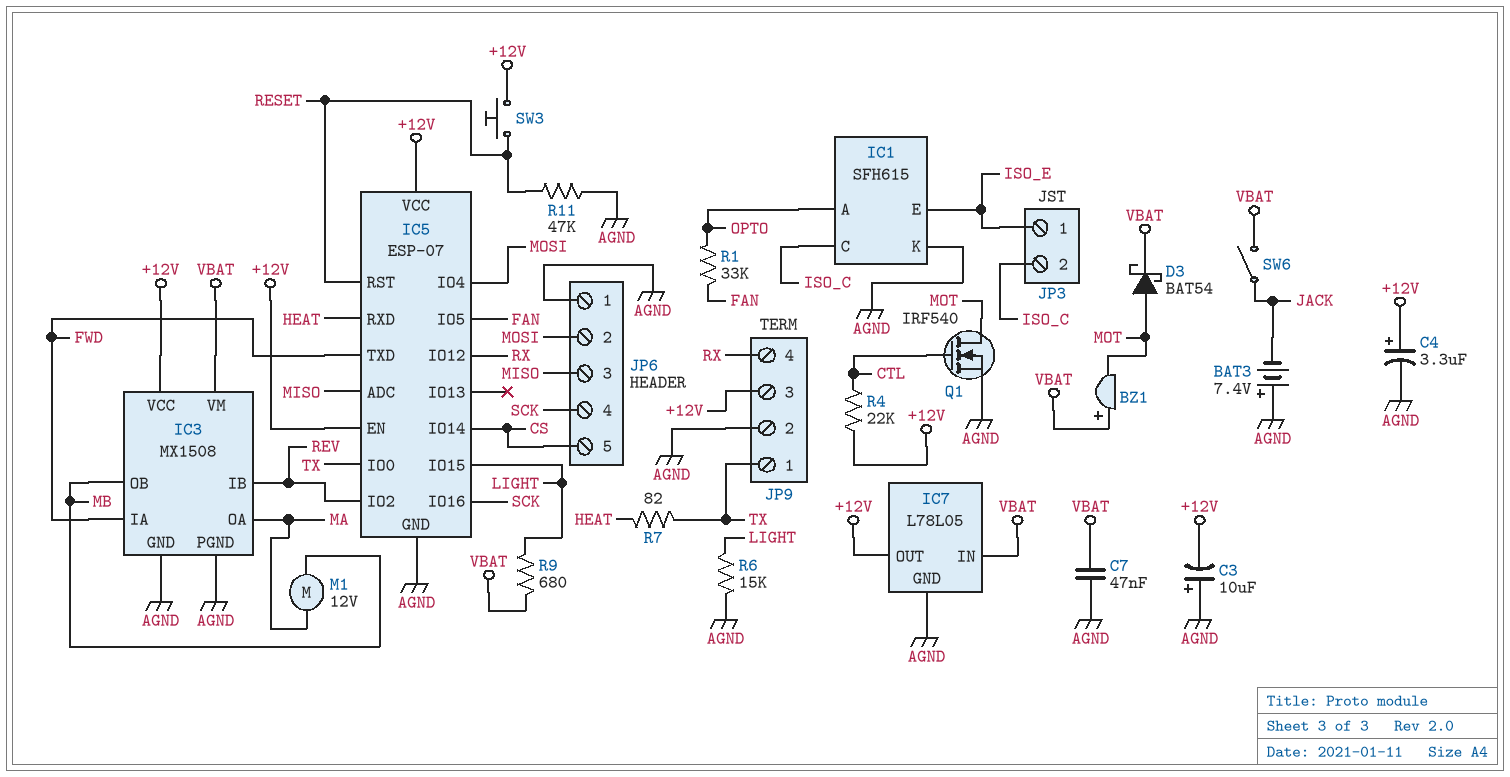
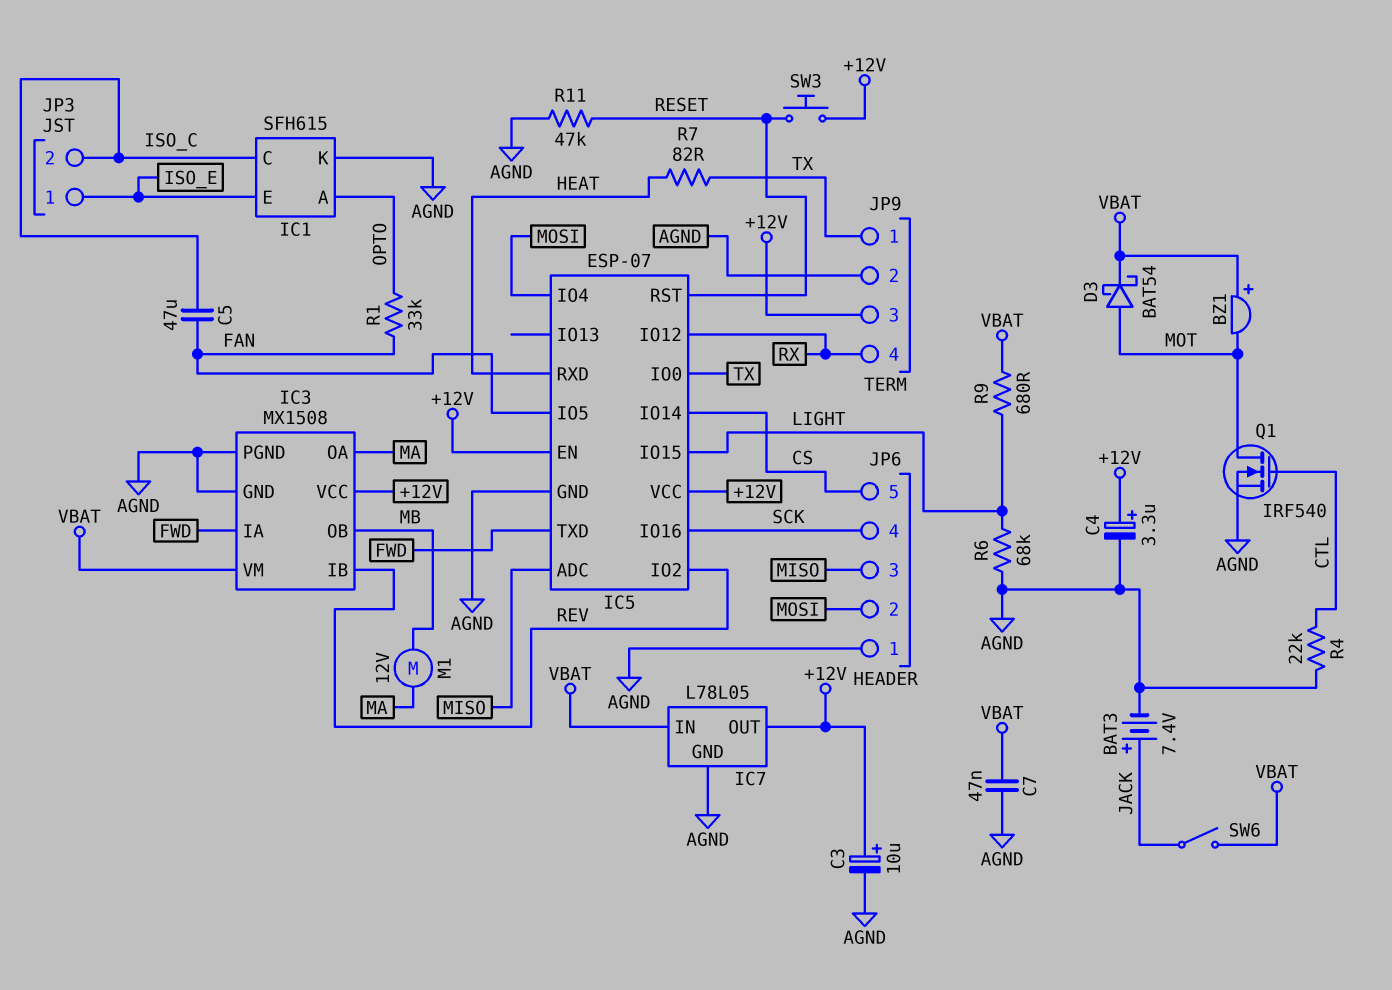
BAT3: 7.4V (plus AGND, minus JACK) -> 7.4V (plus JACK, minus AGND)
C3: 10uF (plus AGND, minus +12V) -> 10uF (plus +12V, minus AGND)
C5: none -> 47uF (FAN, ISO_C)
R4: 22k (+12V, CTL) -> 22k (AGND, CTL)
R6: 15k (AGND, LIGHT) -> 68k (AGND, LIGHT)

